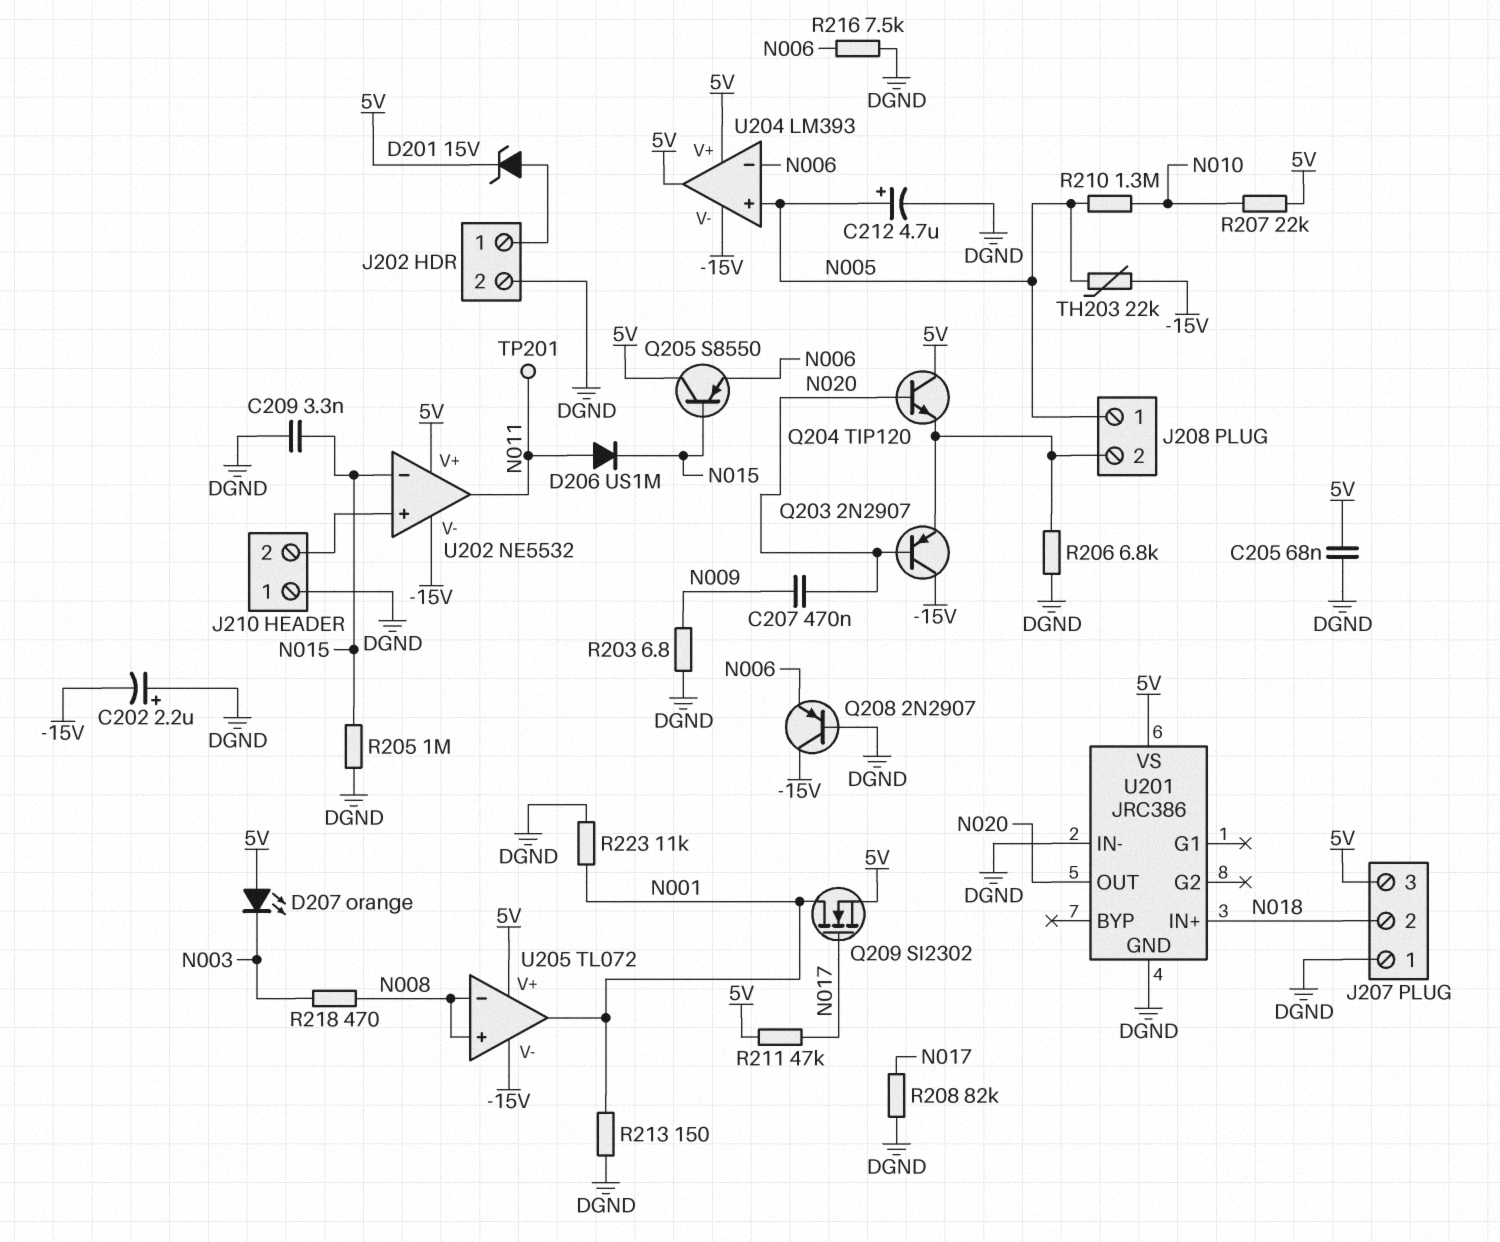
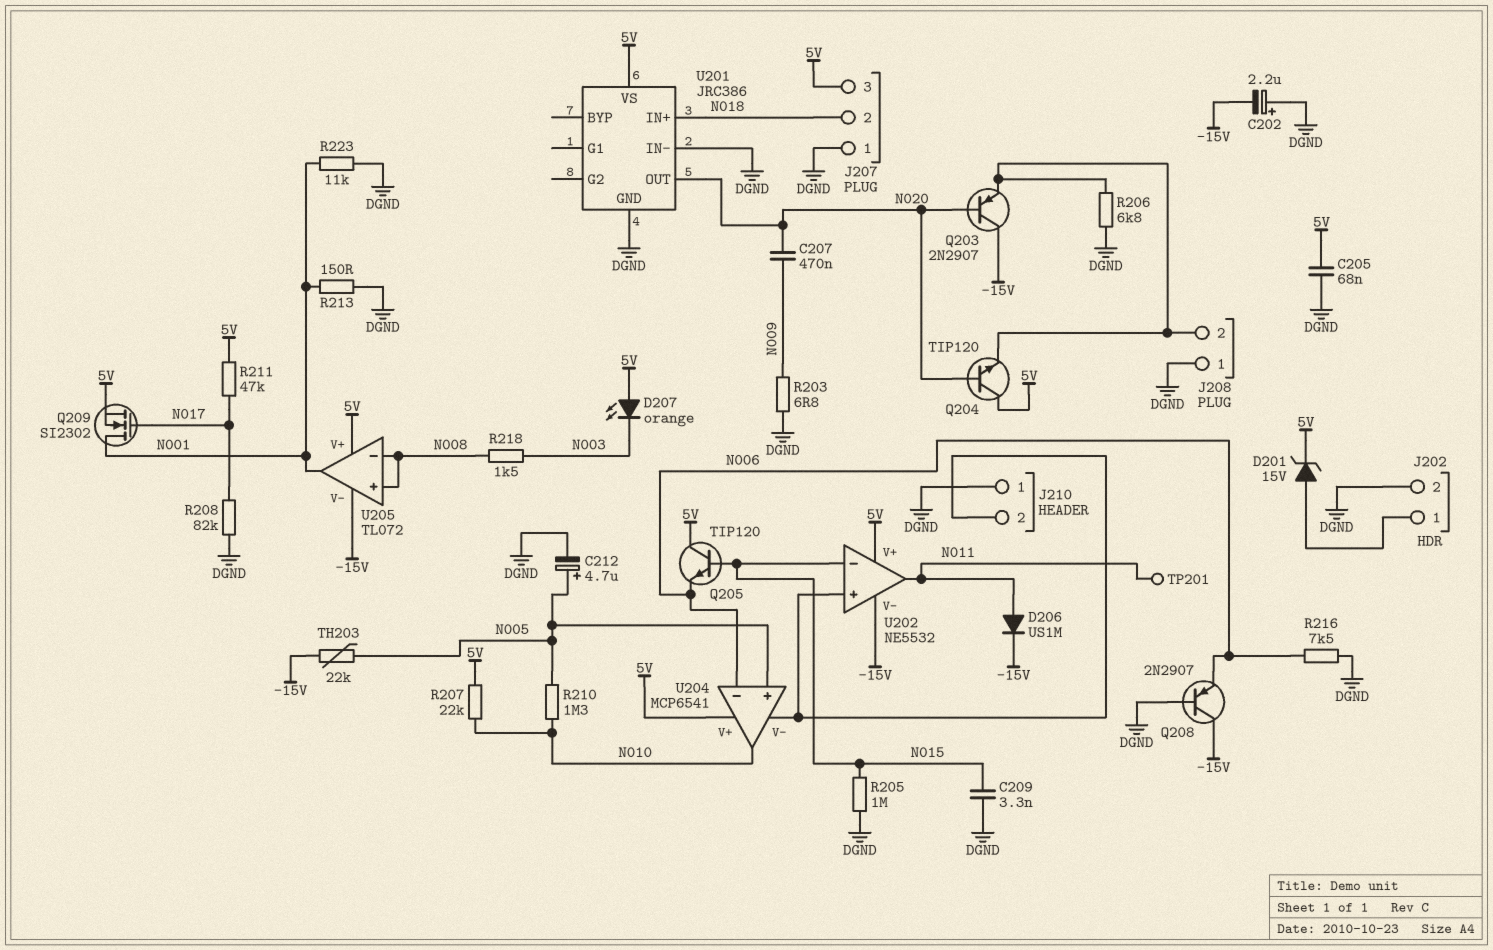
D206: diode US1M (A N011, K N015) -> diode US1M (A N011, K -15V)
J208 pin 1: N005 -> DGND
Q205: PNP S8550 (B N015, C 5V, E N006) -> NPN TIP120 (B N015, C 5V, E N006)
R218: 470 (N003, N008) -> 1.5k (N003, N008)
U204: LM393 -> MCP6541
U204 pin V-: -15V -> J210/2
U204 pin out: 5V -> N010

